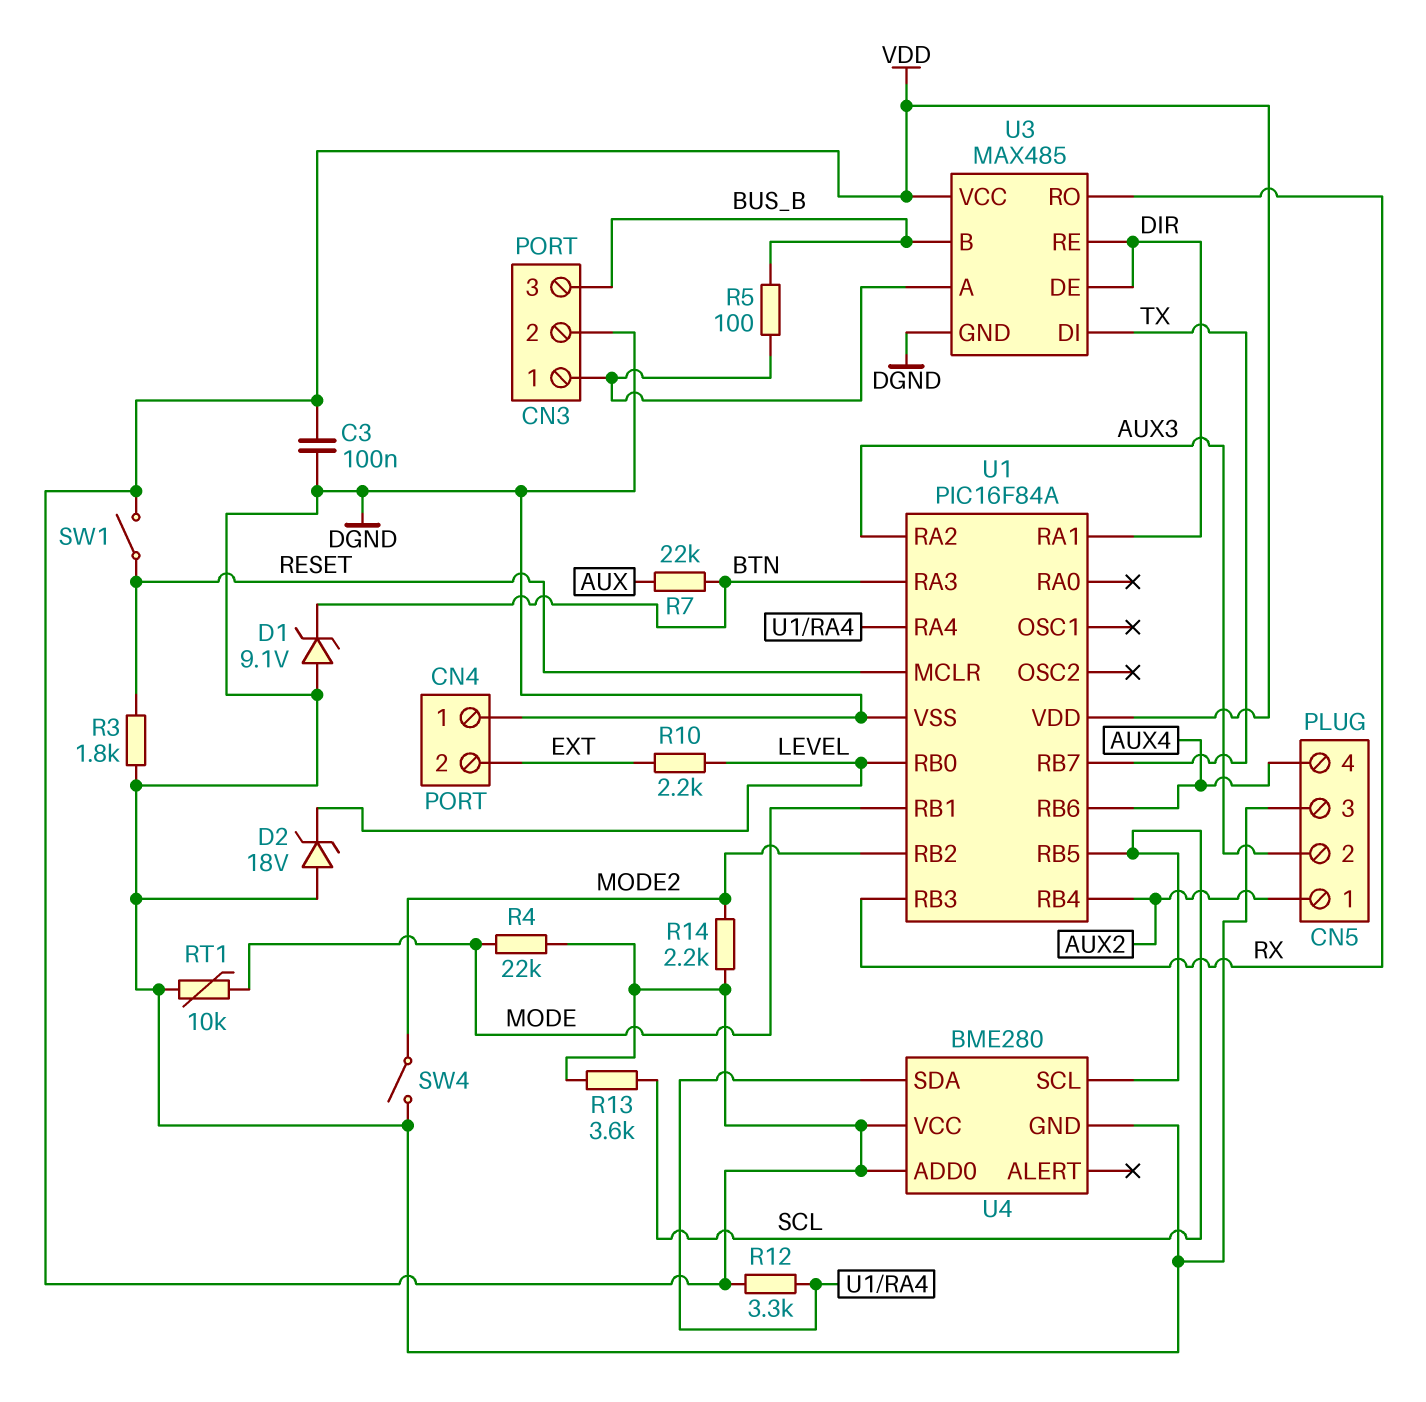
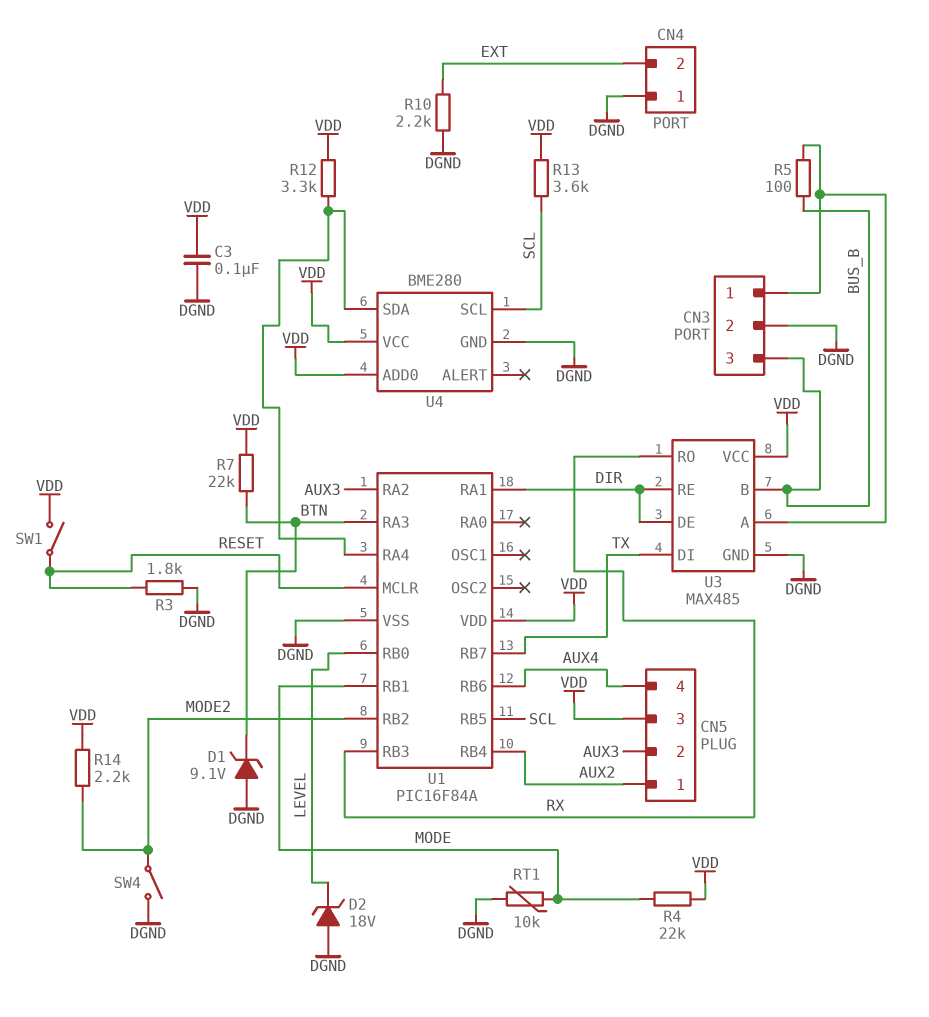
CN5 pin 3: DGND -> VDD
R7: 22k (AUX, BTN) -> 22k (BTN, VDD)
R10: 2.2k (EXT, LEVEL) -> 2.2k (DGND, EXT)

